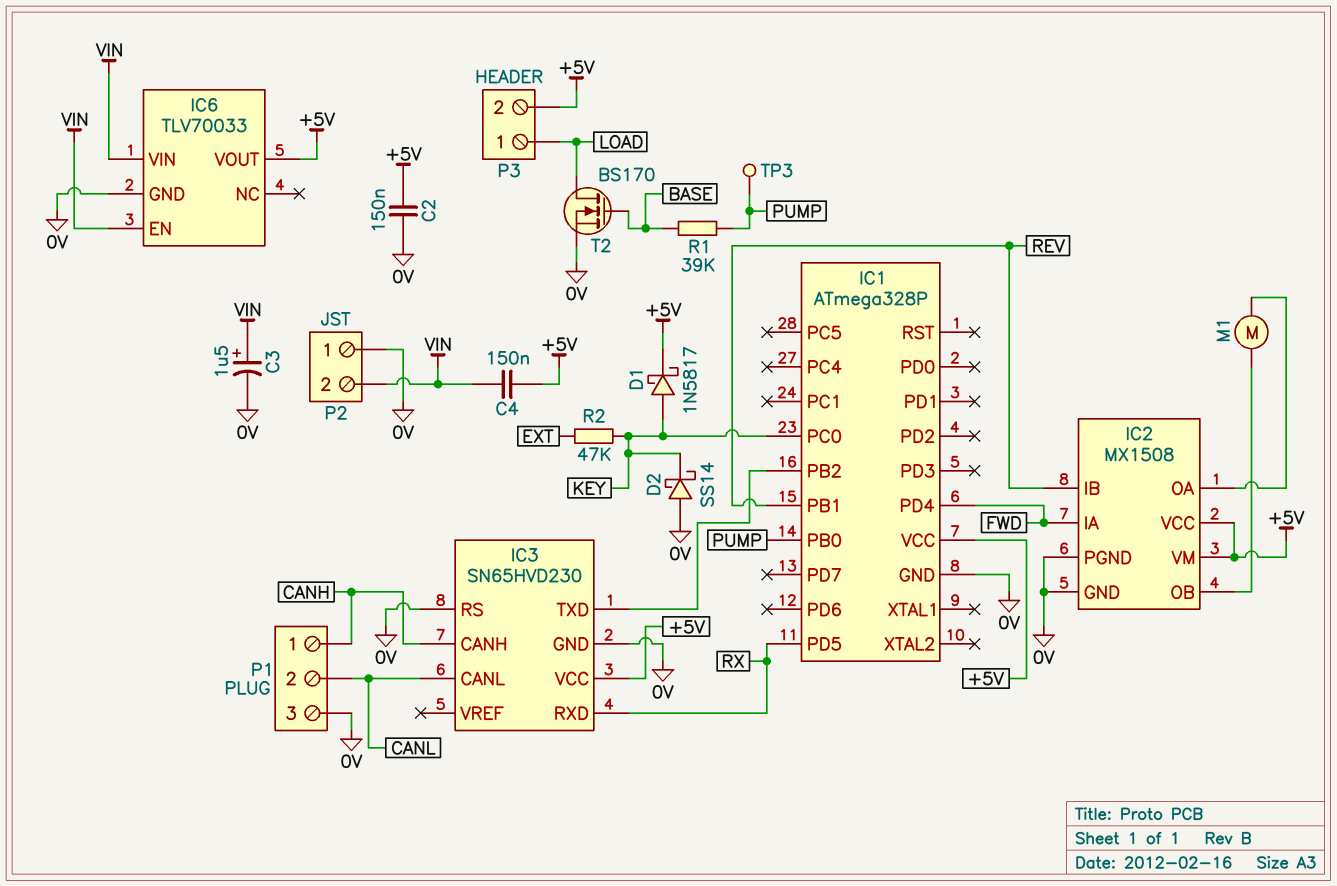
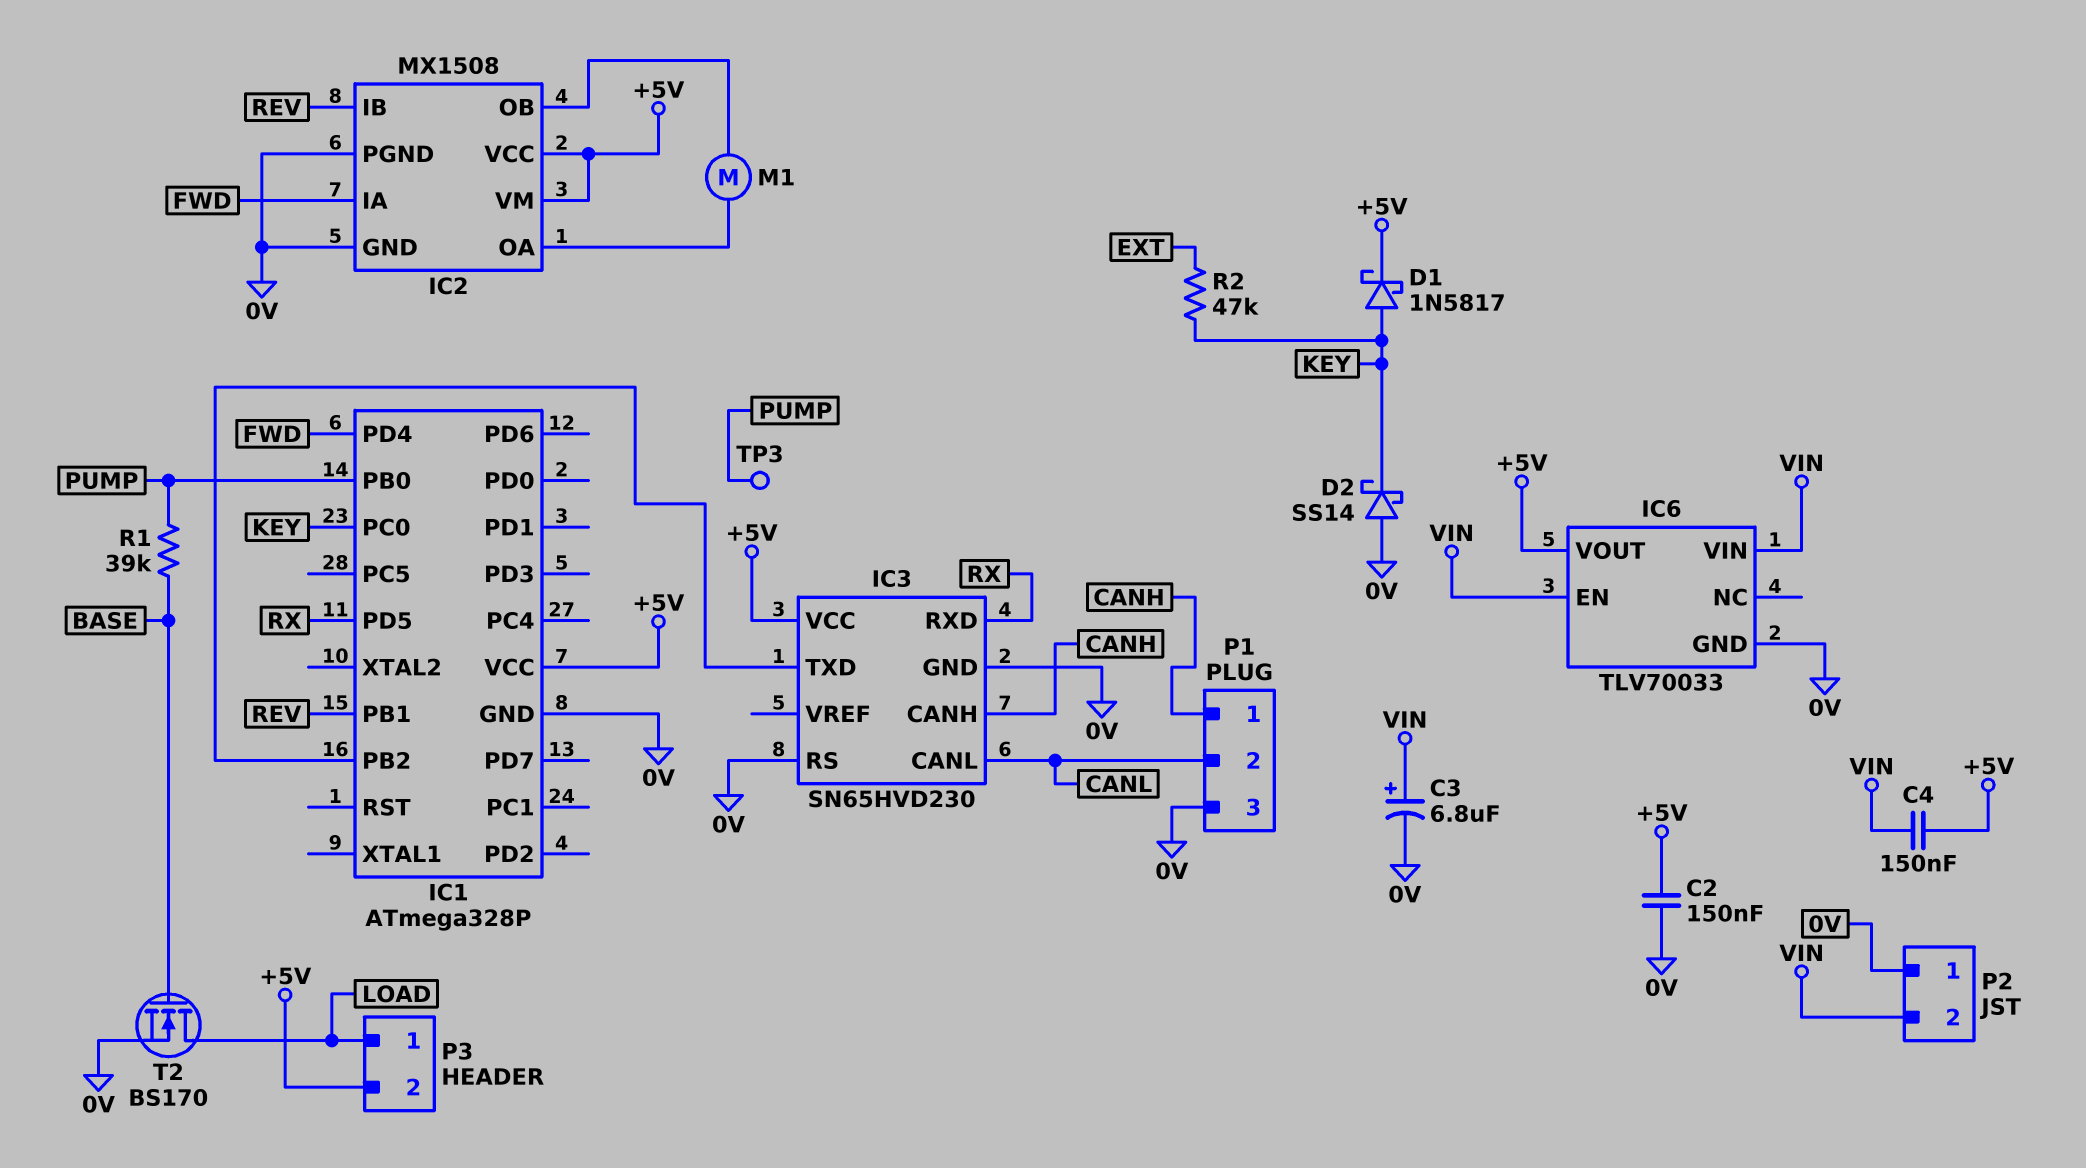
C3: 1.5uF (plus VIN, minus 0V) -> 6.8uF (plus VIN, minus 0V)

